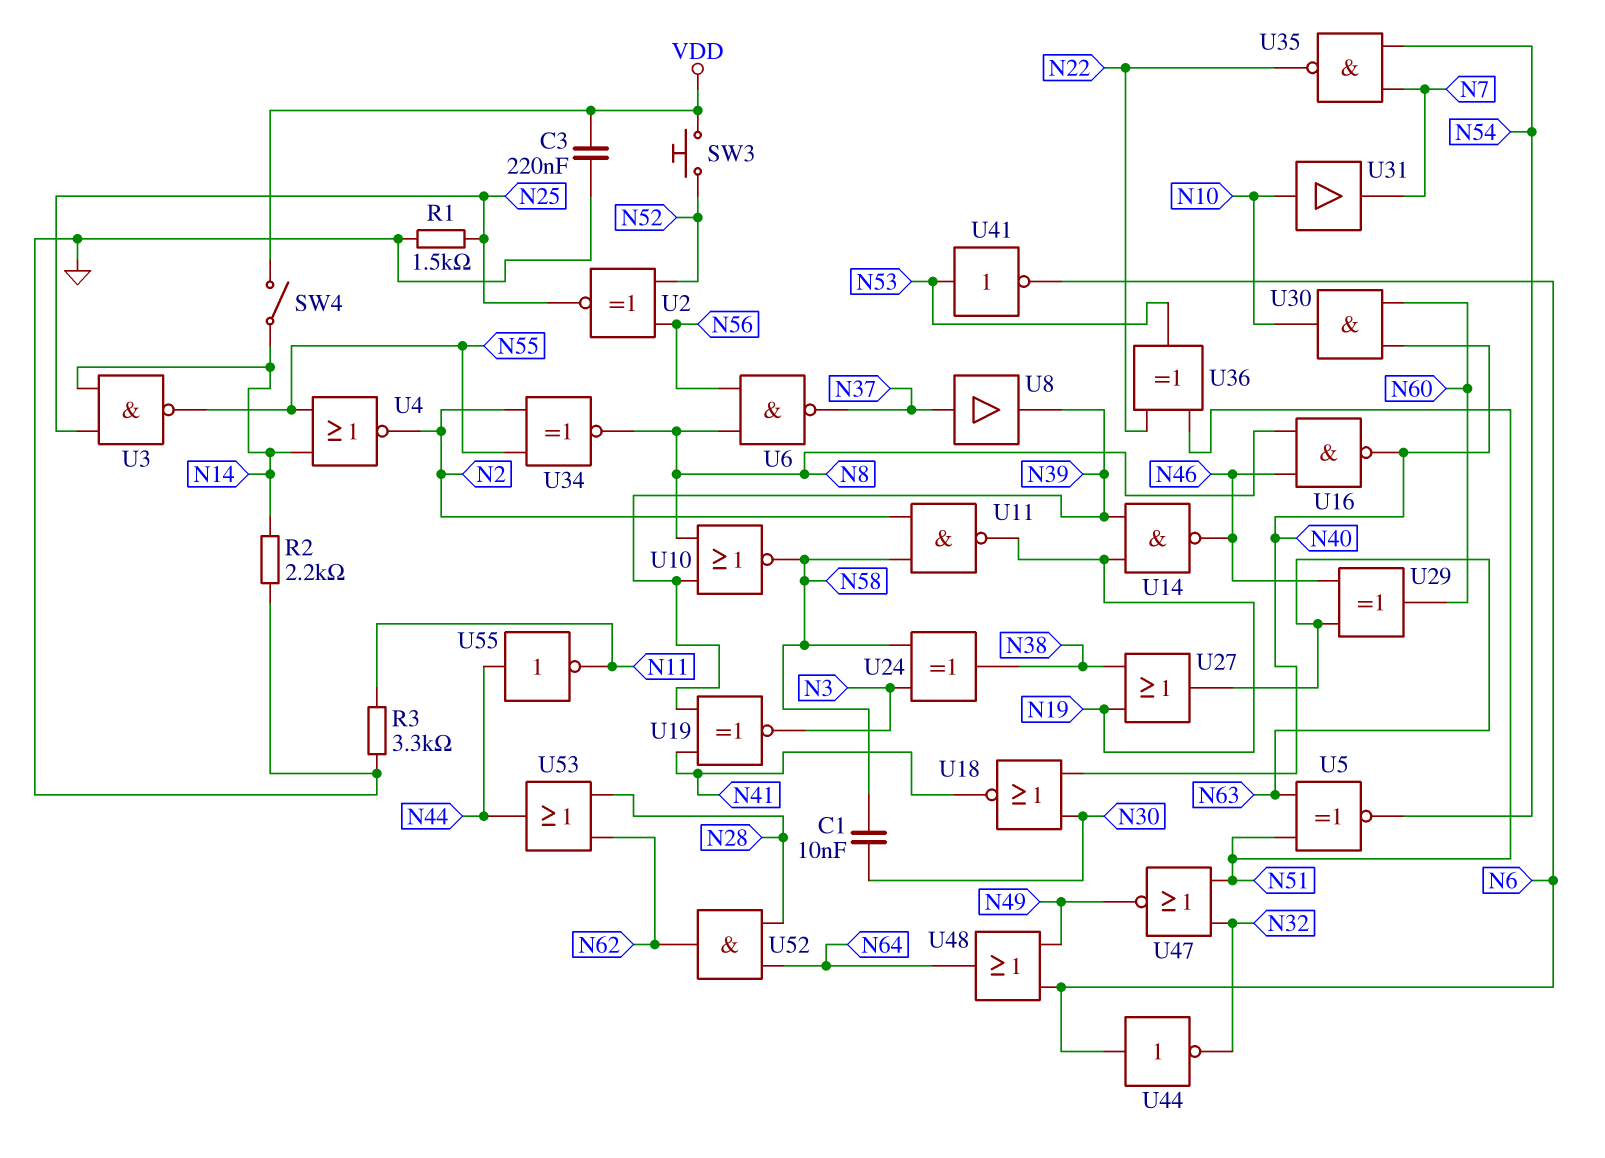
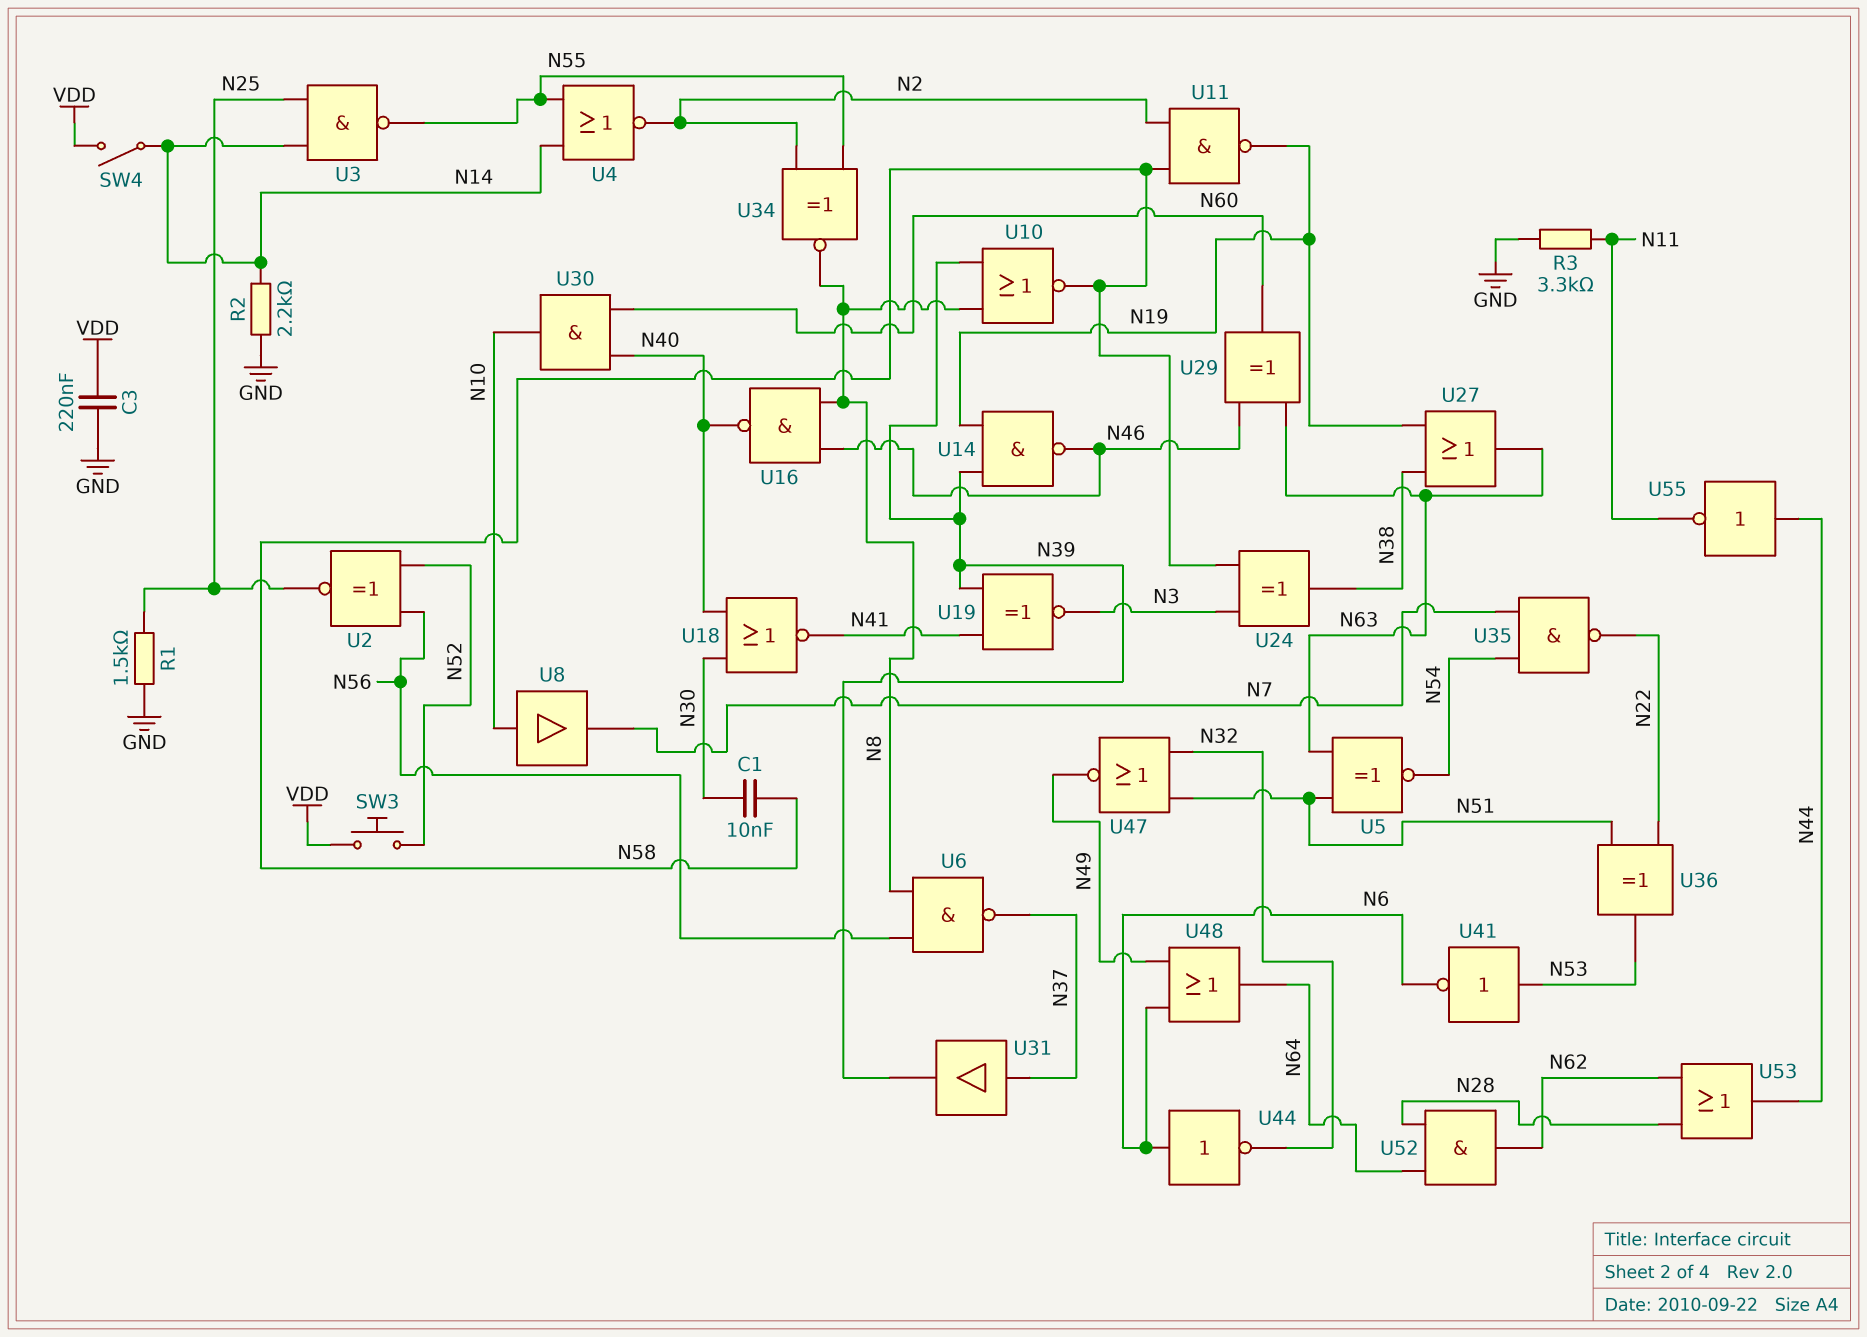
U8: buffer (in N37, out N39) -> buffer (in N10, out N7)
U31: buffer (in N10, out N7) -> buffer (in N37, out N39)

